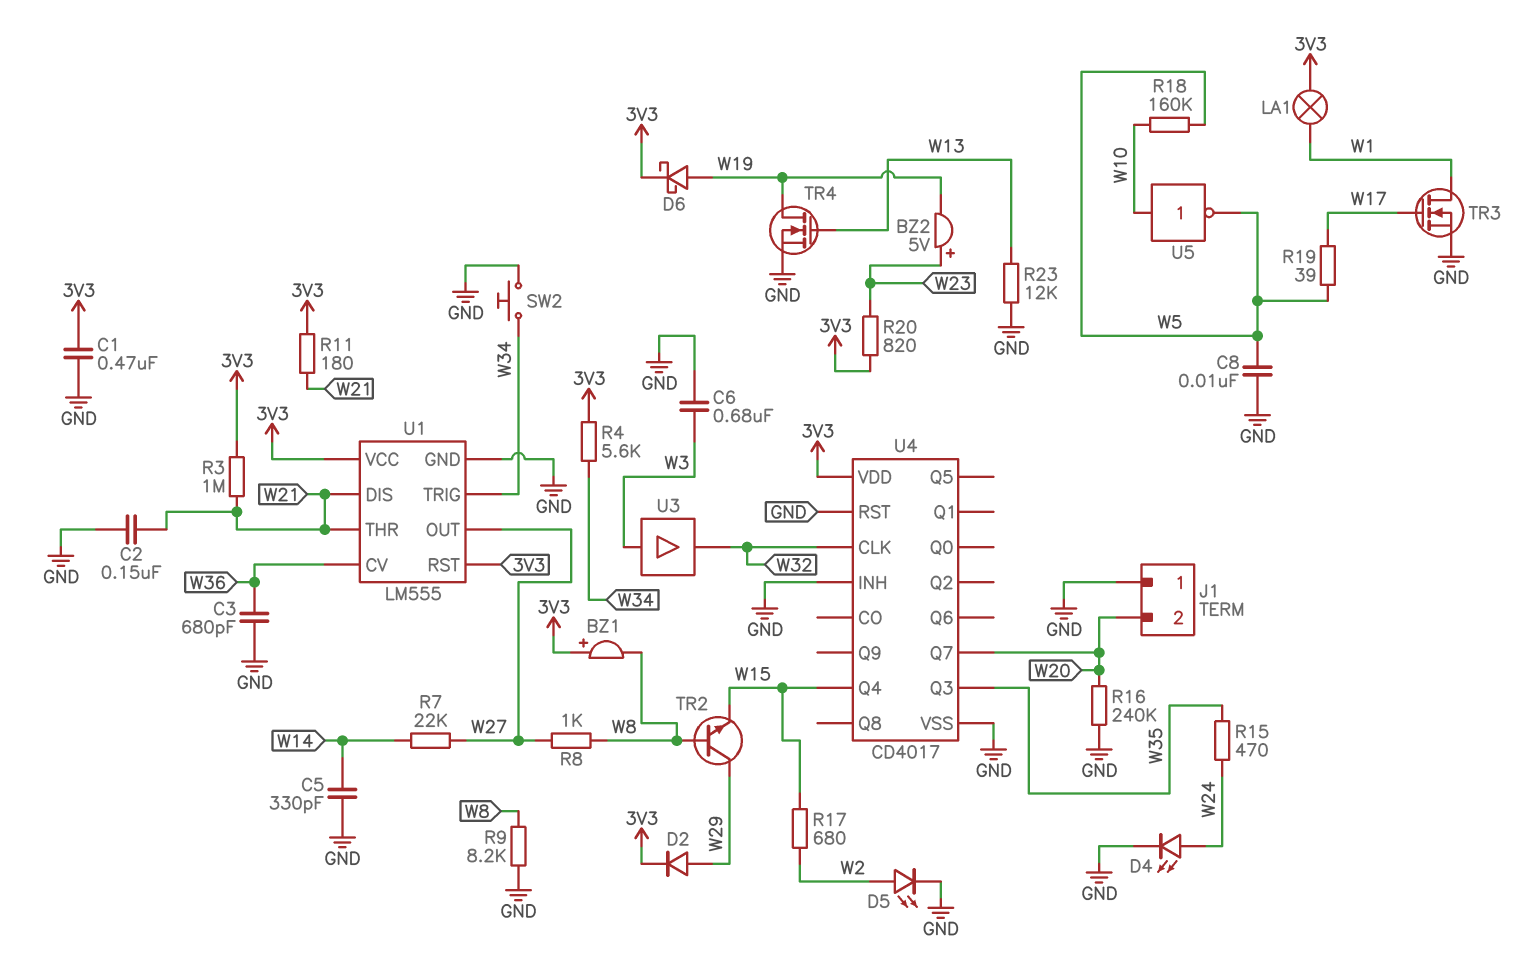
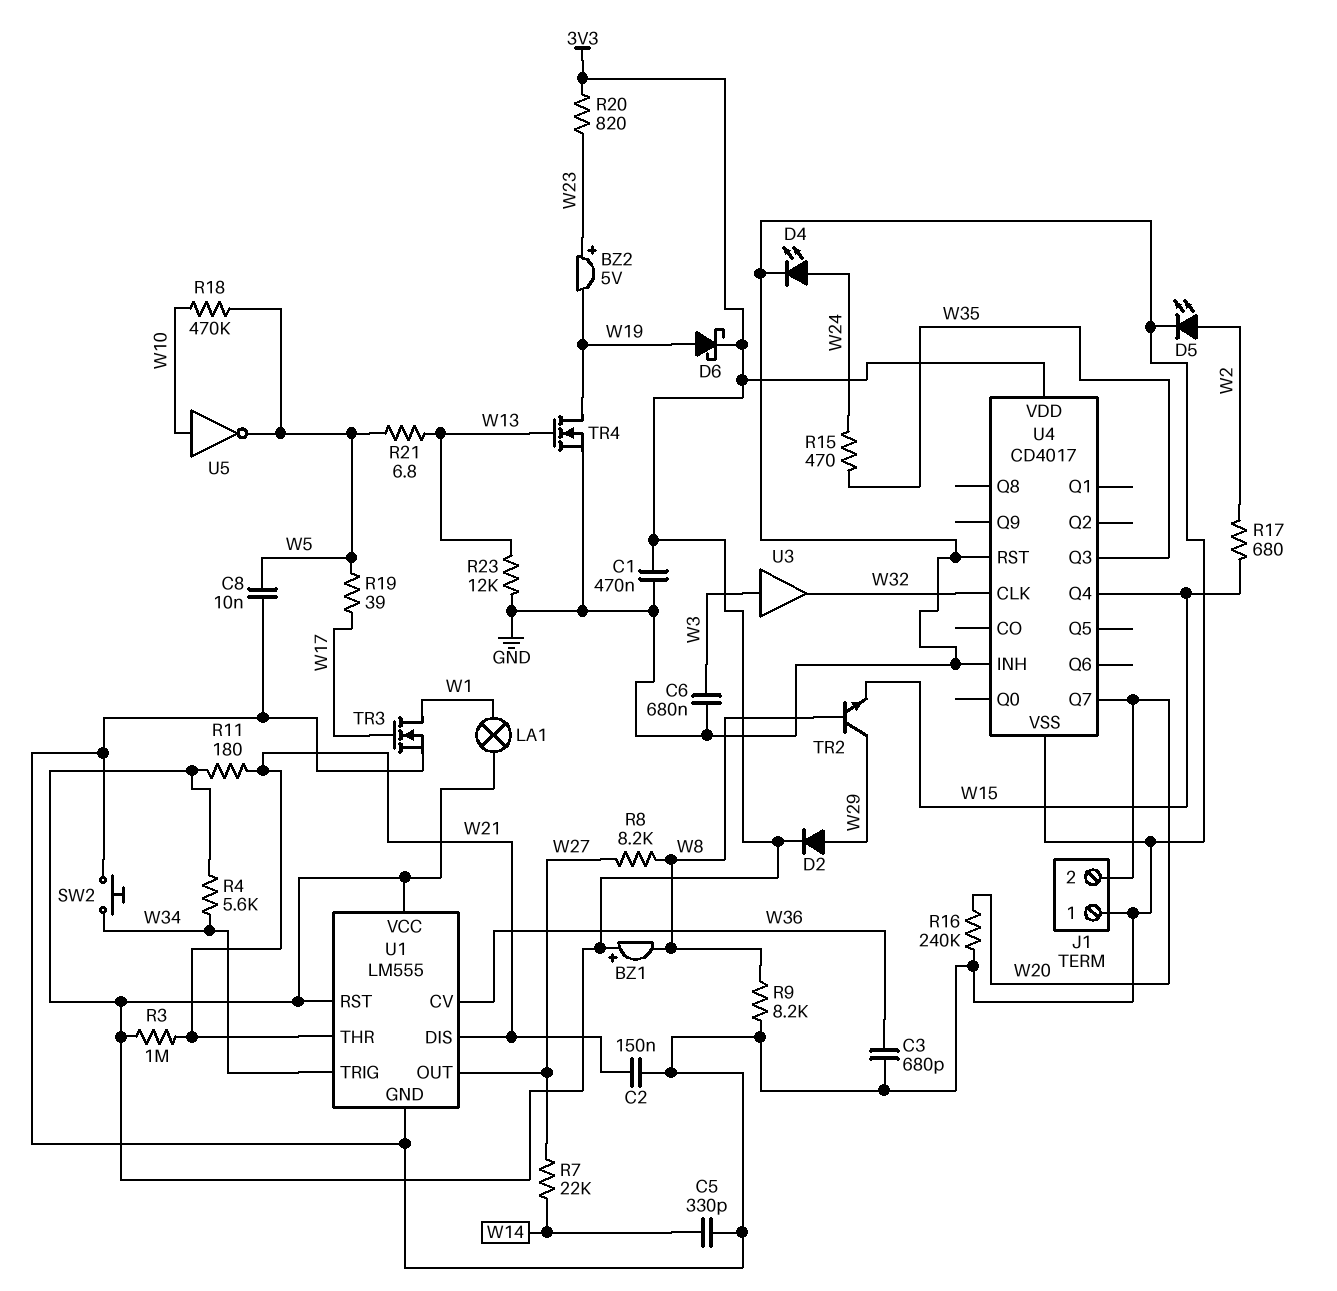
R8: 1k (W8, W27) -> 8.2k (W8, W27)
R18: 160k (W5, W10) -> 470k (W5, W10)
R21: none -> 6.8 (W5, W13)

